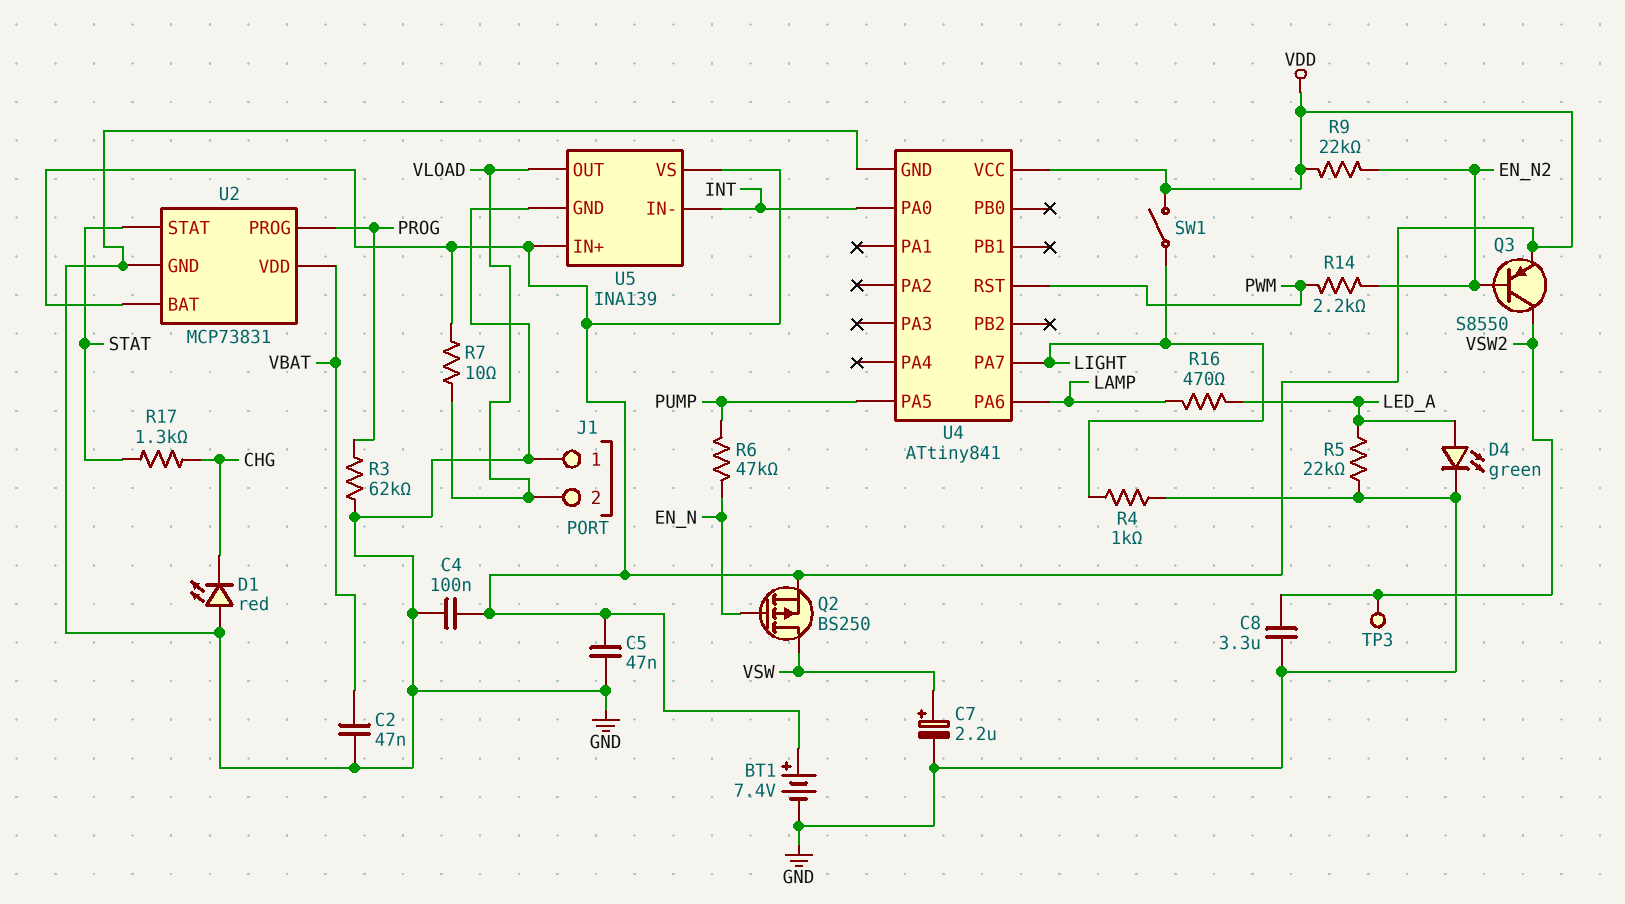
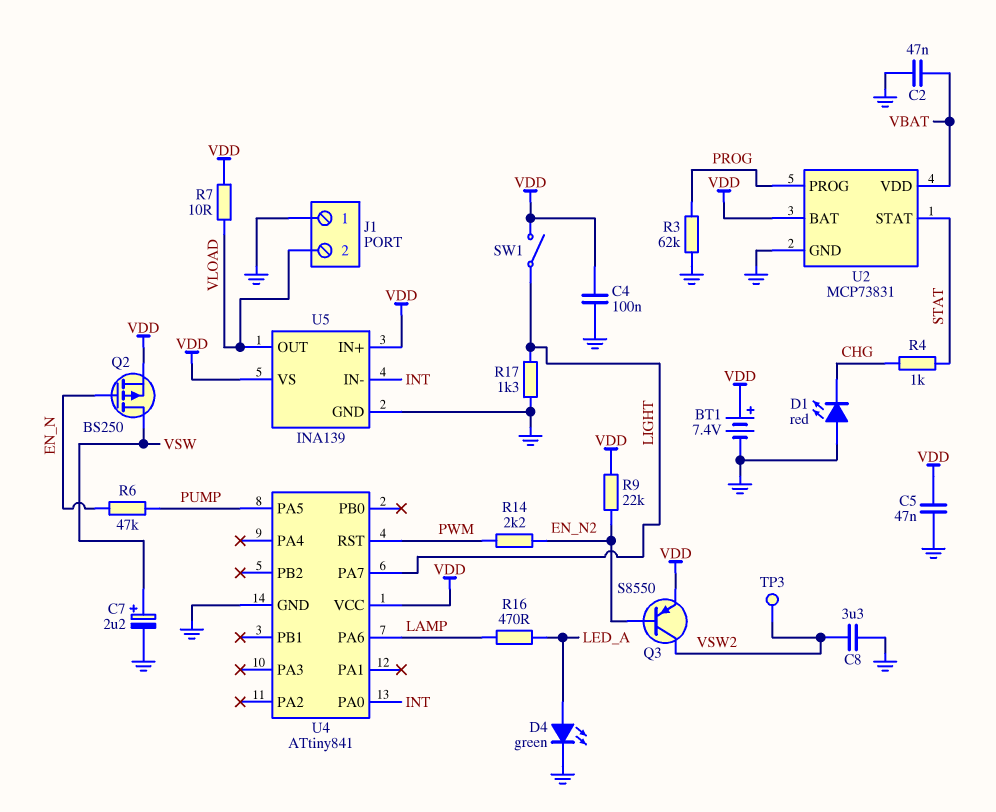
R4: 1k (GND, LIGHT) -> 1k (CHG, STAT)
R5: 22k (GND, LED_A) -> none
R17: 1.3k (CHG, STAT) -> 1.3k (GND, LIGHT)

